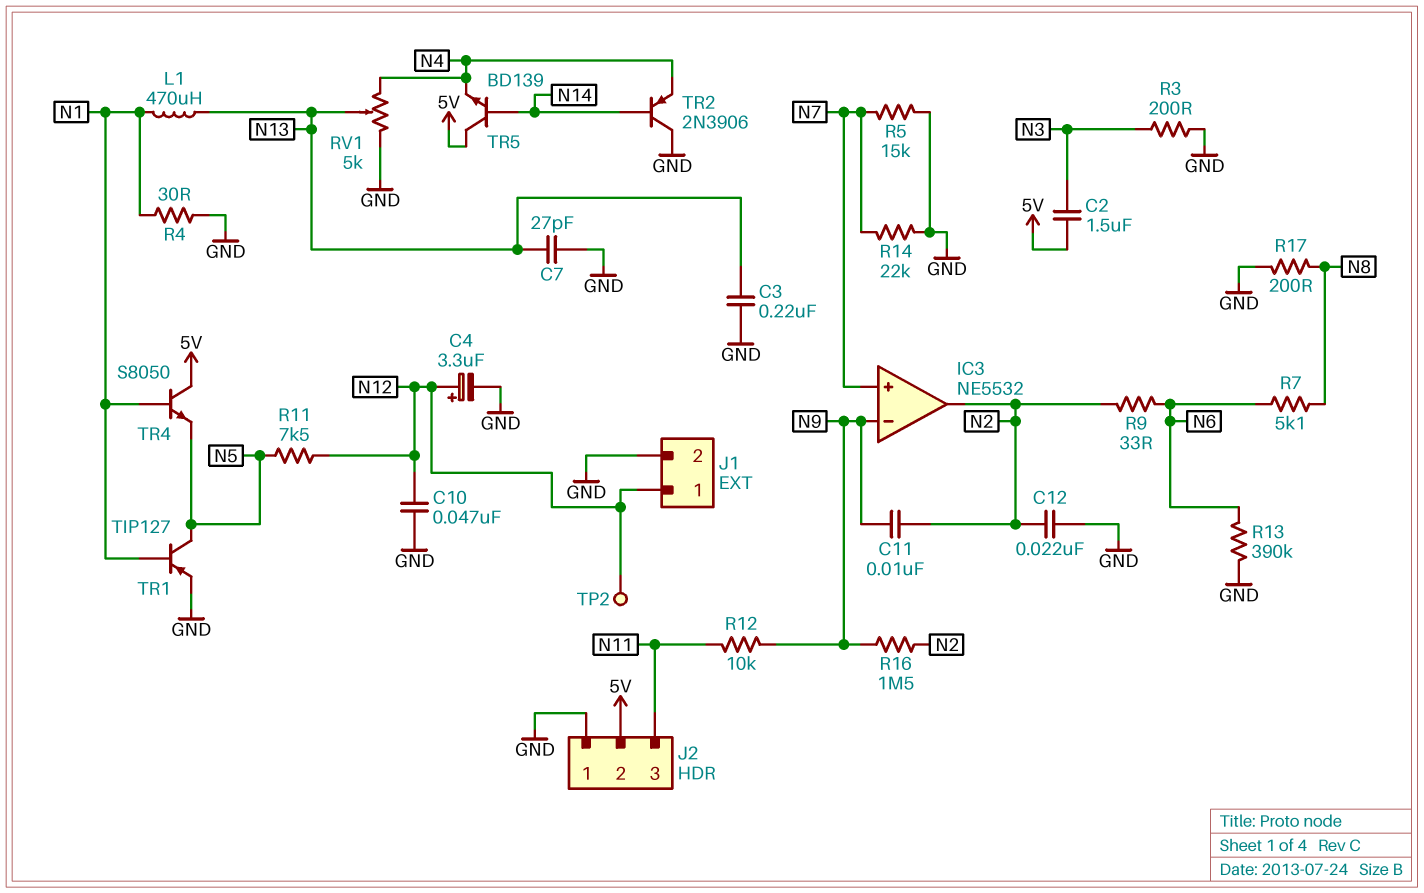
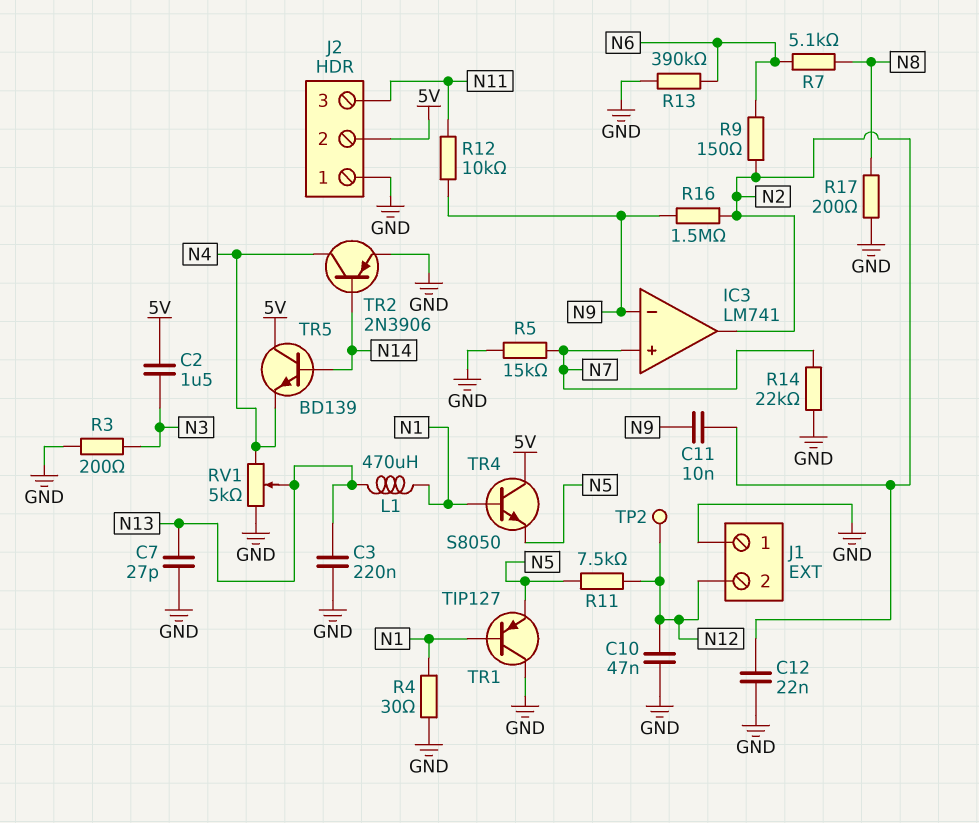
C4: 3.3uF (plus N12, minus GND) -> none
IC3: NE5532 -> LM741
J1 pin 1: N12 -> GND
J1 pin 2: GND -> N12
R9: 33 (N2, N6) -> 150 (N2, N6)
TR1: PNP TIP127 (B N1, C N5, E GND) -> PNP TIP127 (B N1, C GND, E N5)
TR2: PNP 2N3906 (B N14, C GND, E N4) -> PNP 2N3906 (B N14, C N4, E GND)

